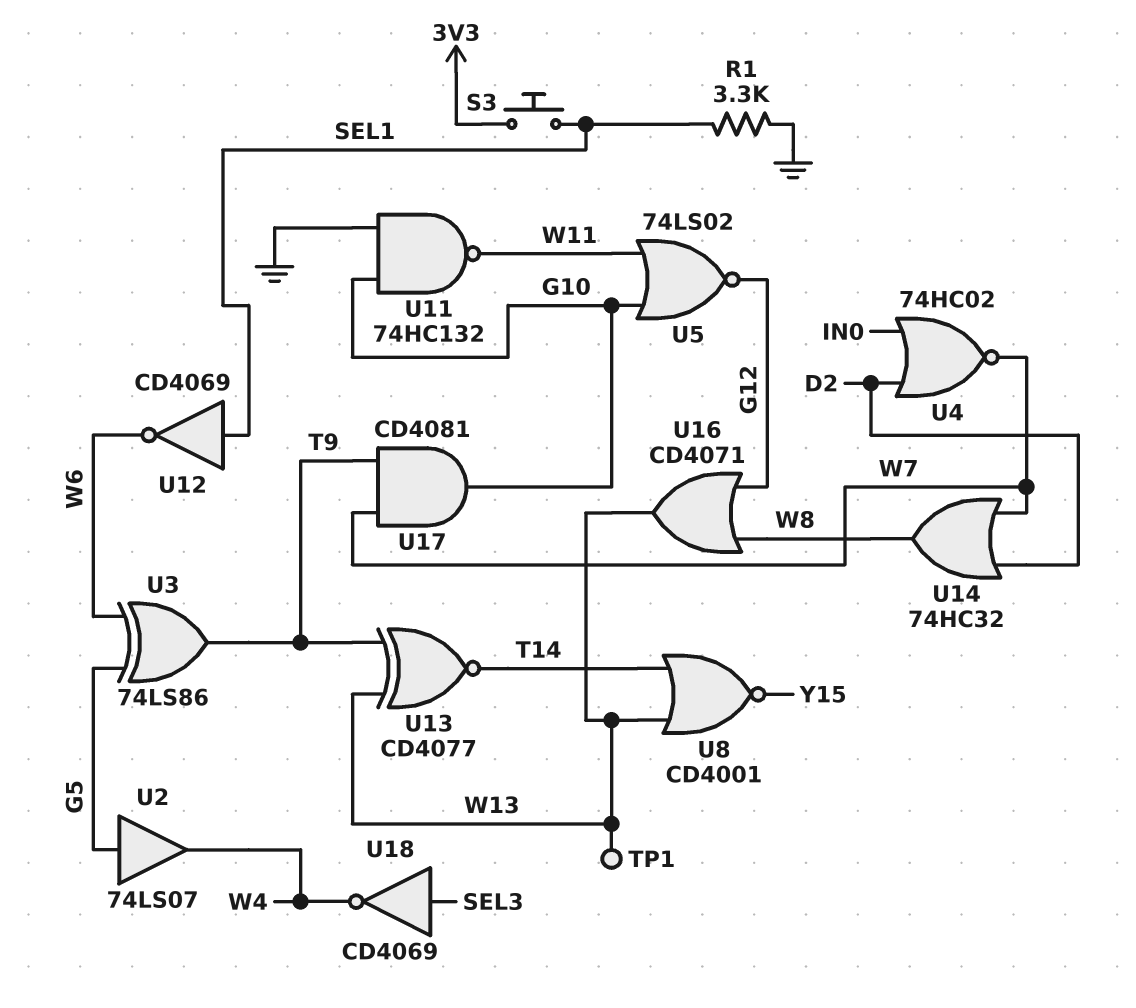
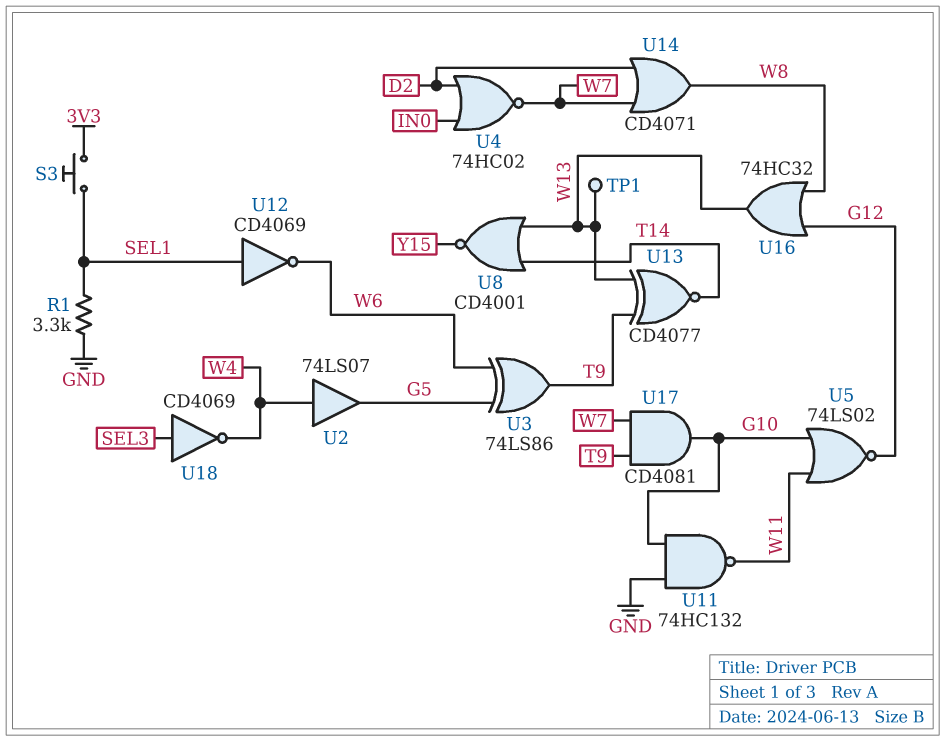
U2: buffer 74LS07 (in G5, out W4) -> buffer 74LS07 (in W4, out G5)
U14: OR 74HC32 (in D2, in W7, out W8) -> OR CD4071 (in D2, in W7, out W8)
U16: OR CD4071 (in G12, in W8, out W13) -> OR 74HC32 (in G12, in W8, out W13)

